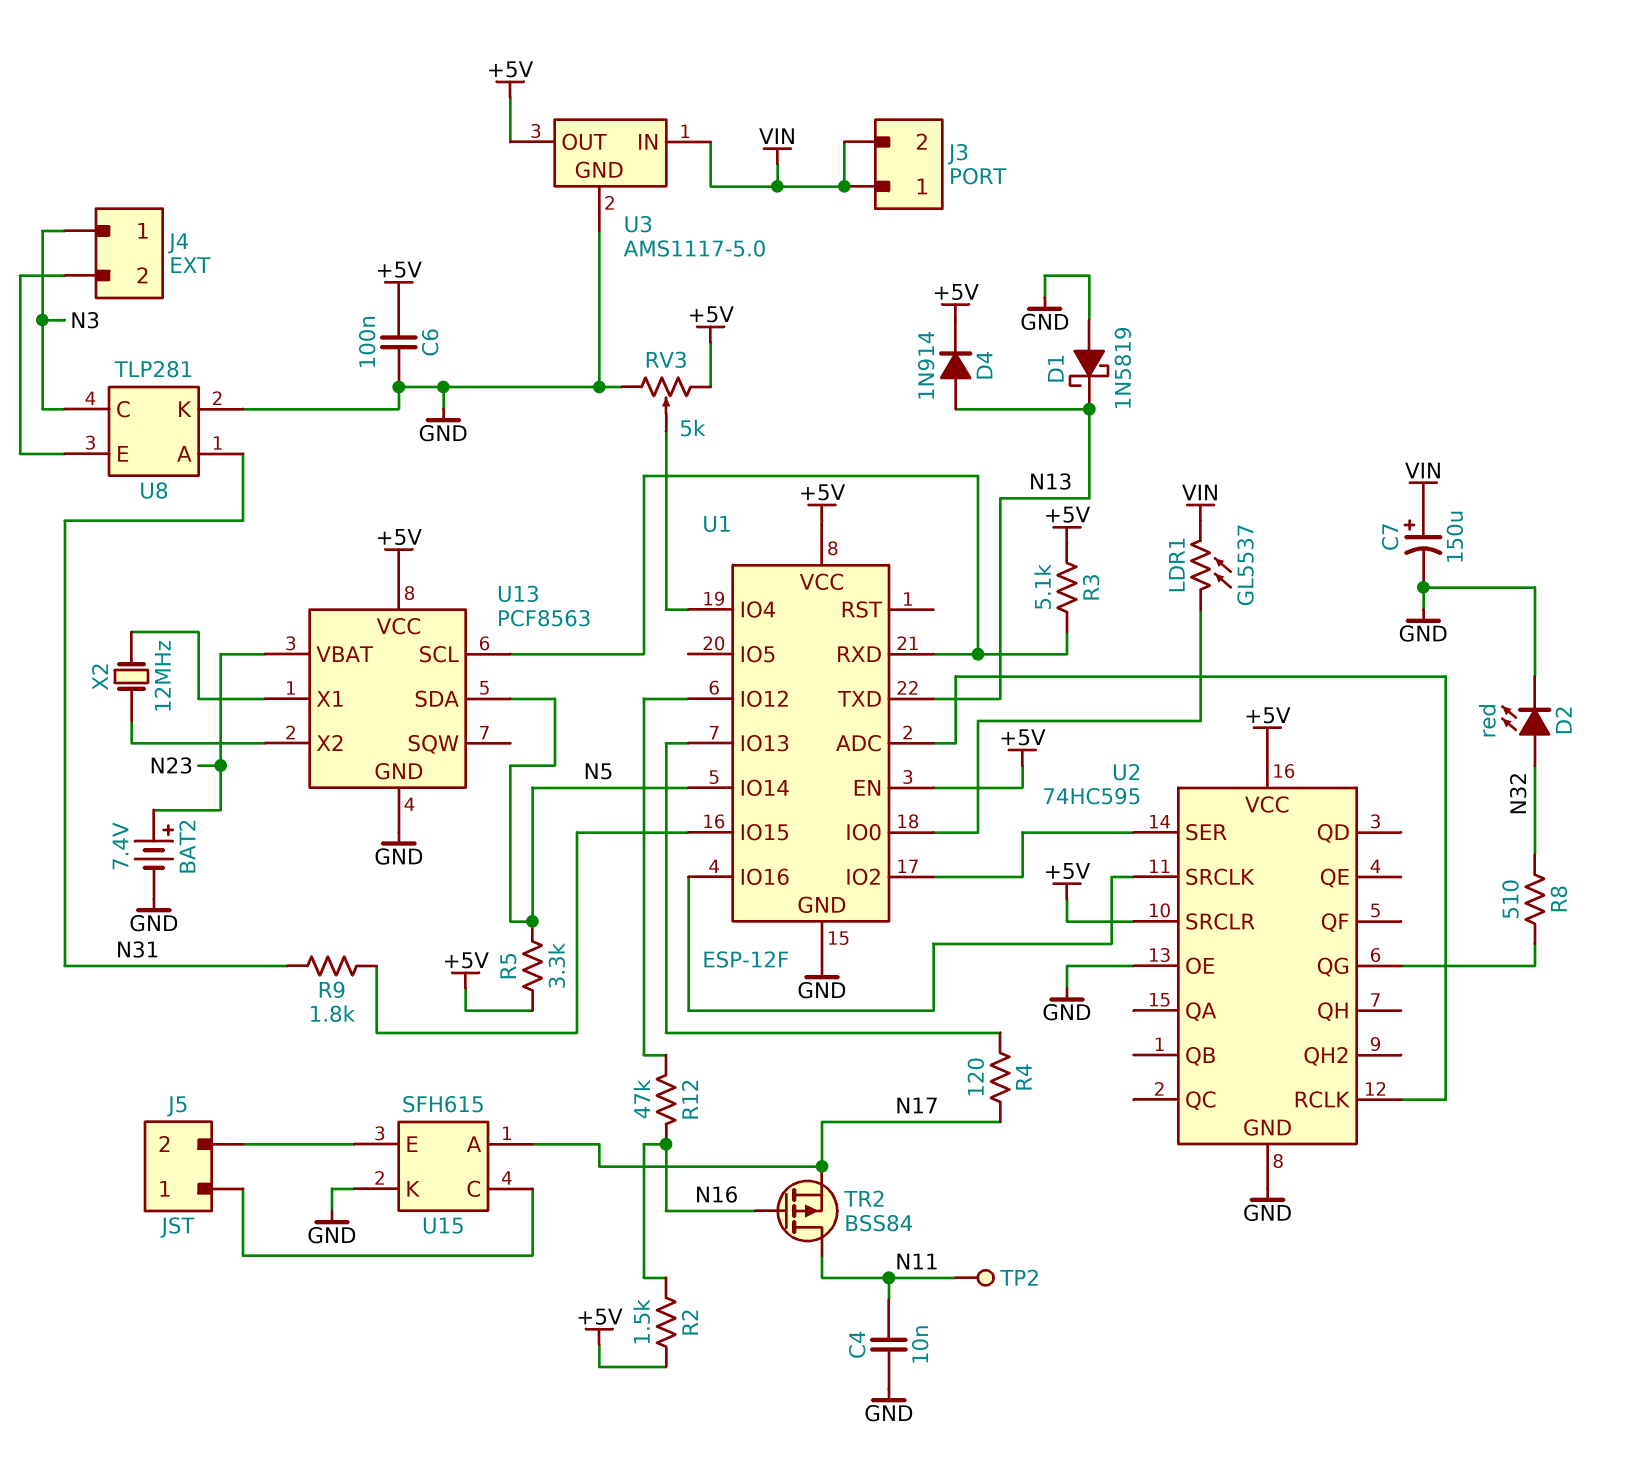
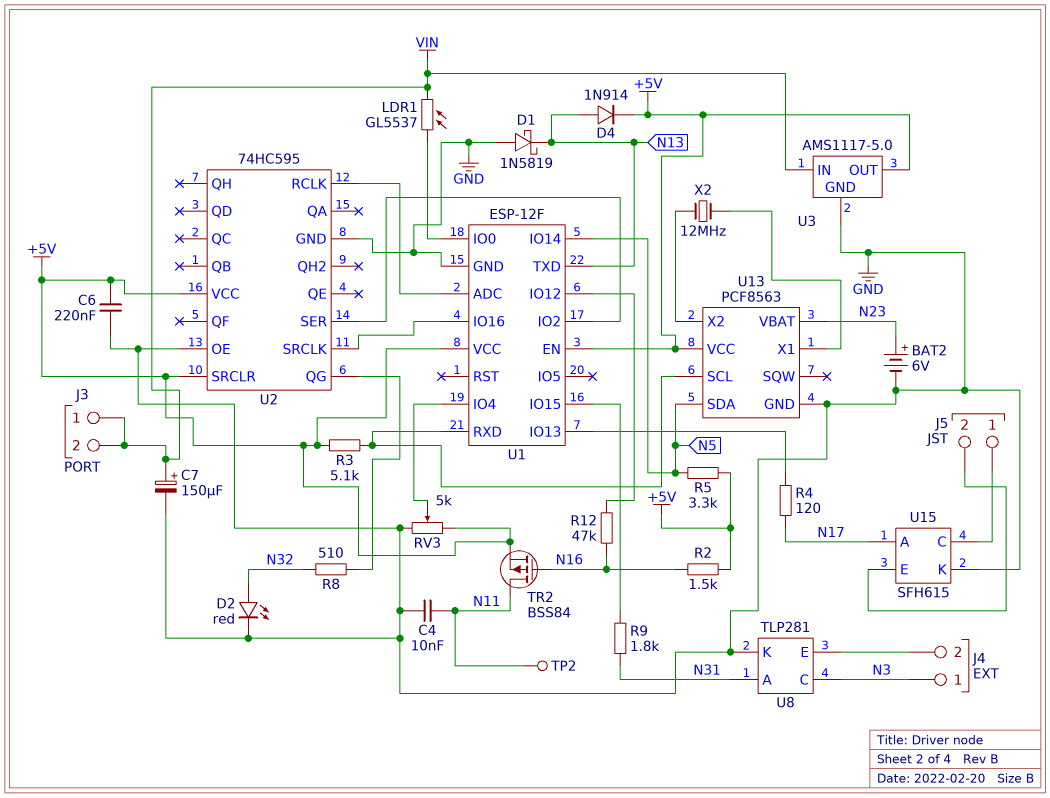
BAT2: 7.4V (plus N23, minus GND) -> 6V (plus N23, minus GND)
C6: 100nF (+5V, GND) -> 220nF (+5V, GND)
TR2: PMOS BSS84 (G N16, D N11, S N17) -> PMOS BSS84 (G N16, D N11, S +5V)

